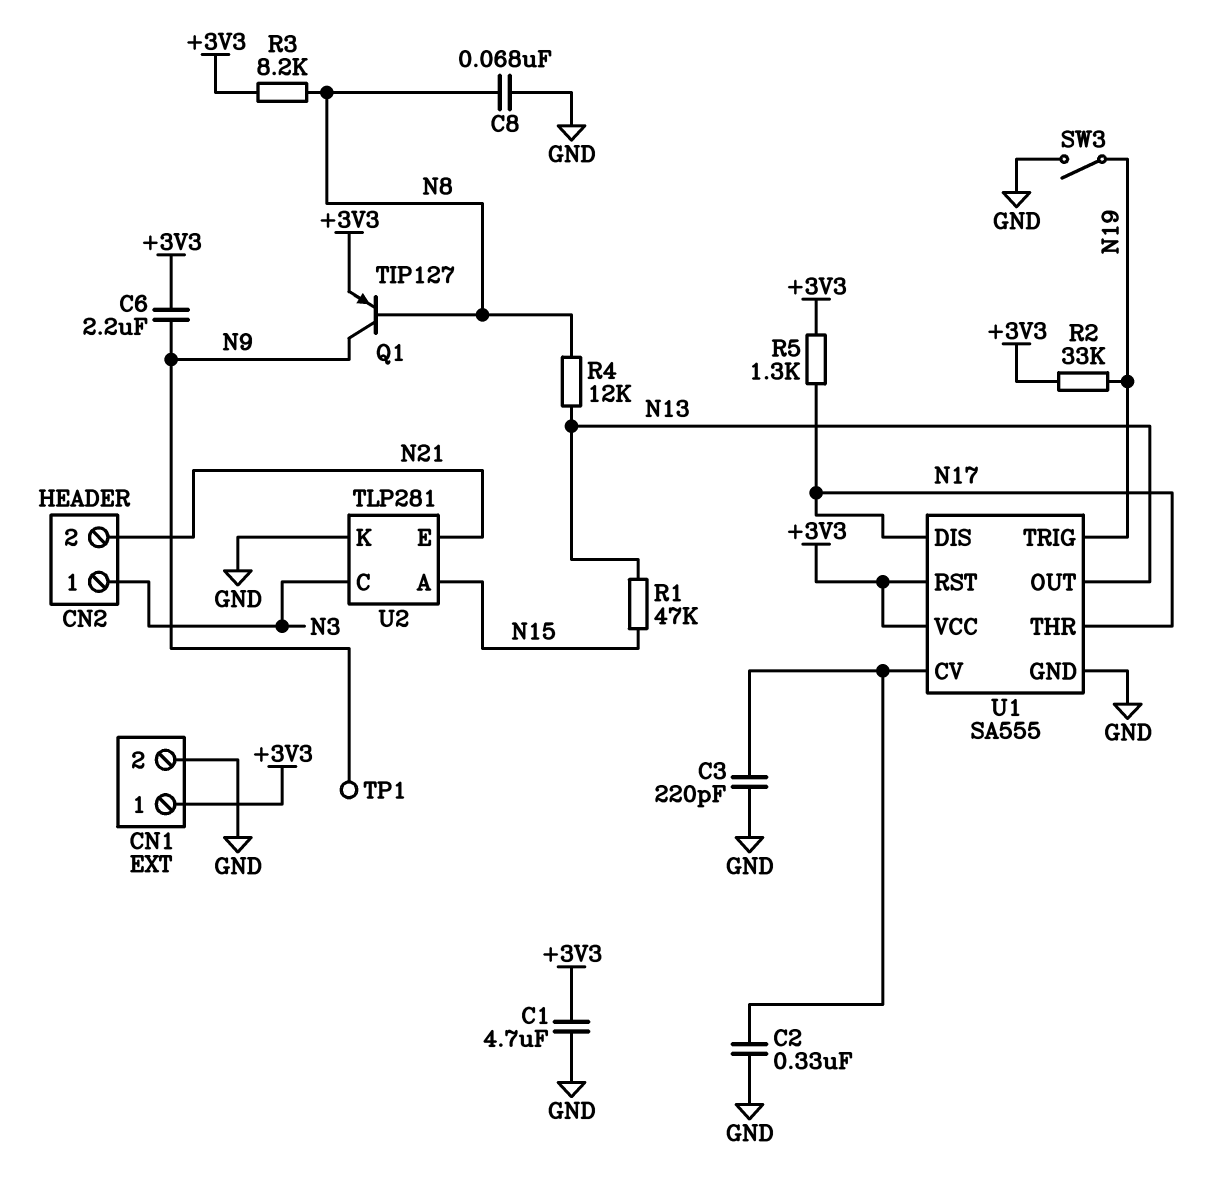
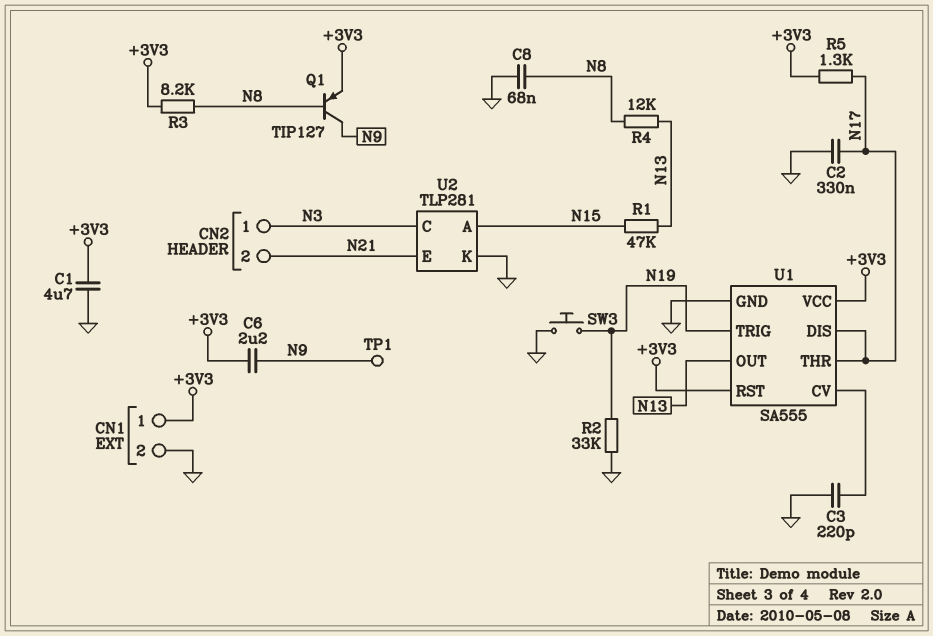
C2: 330nF (GND, U1/CV) -> 330nF (GND, N17)
R2: 33k (+3V3, N19) -> 33k (GND, N19)
SW3: switch (GND, N19) -> button (GND, N19)

